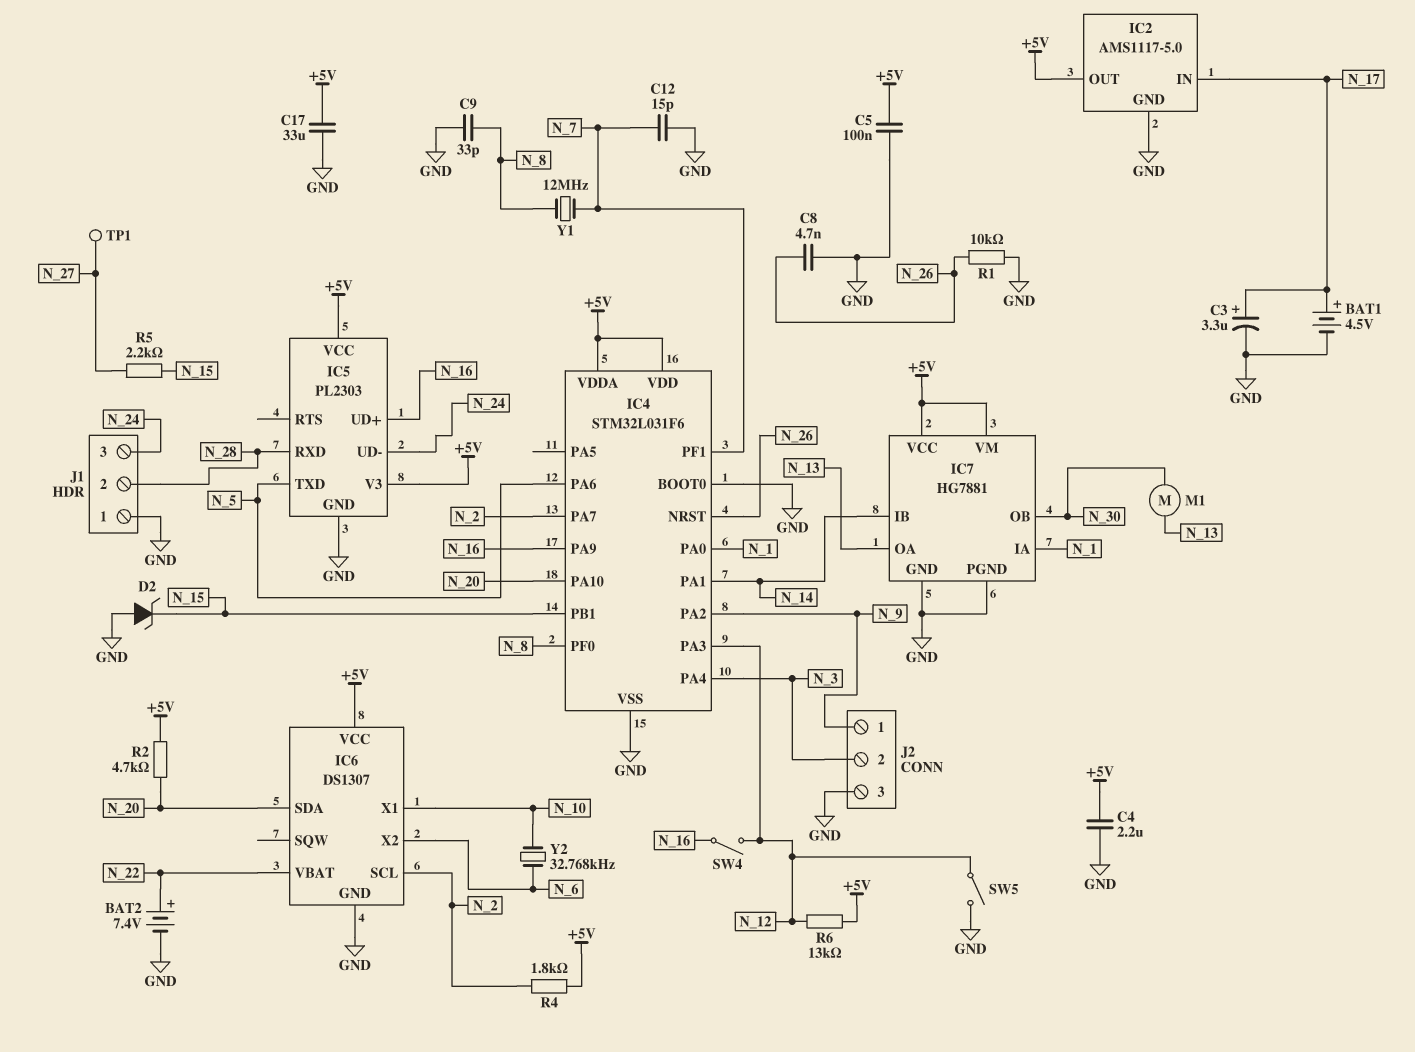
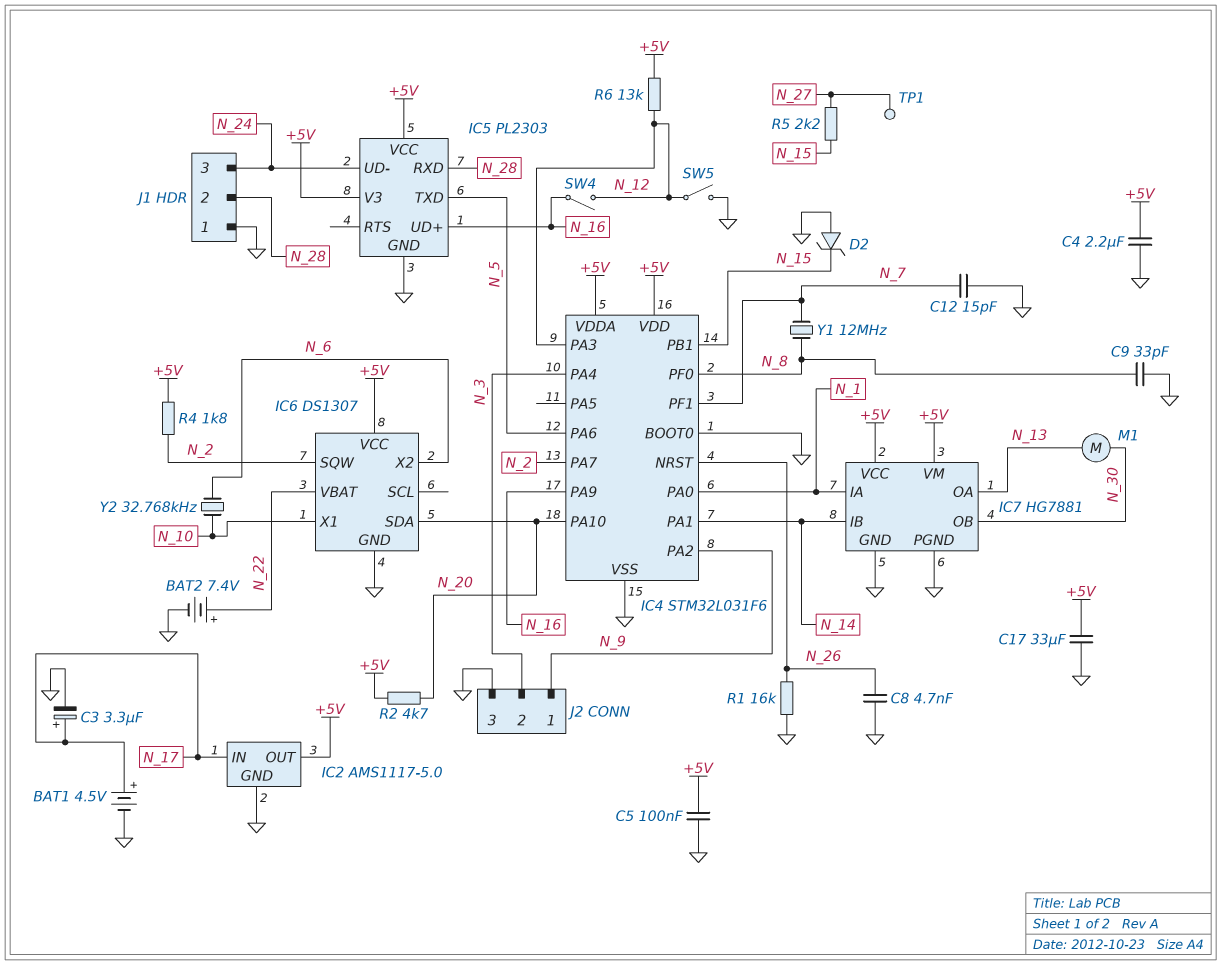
IC6 pin SCL: N_2 -> none
IC6 pin SQW: none -> N_2
R1: 10k (GND, N_26) -> 16k (GND, N_26)

